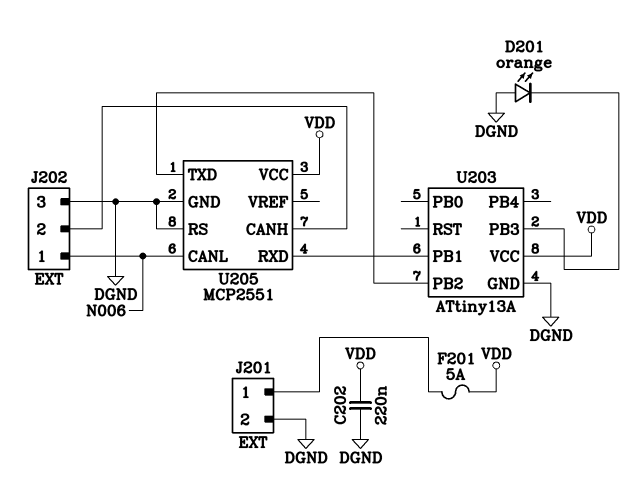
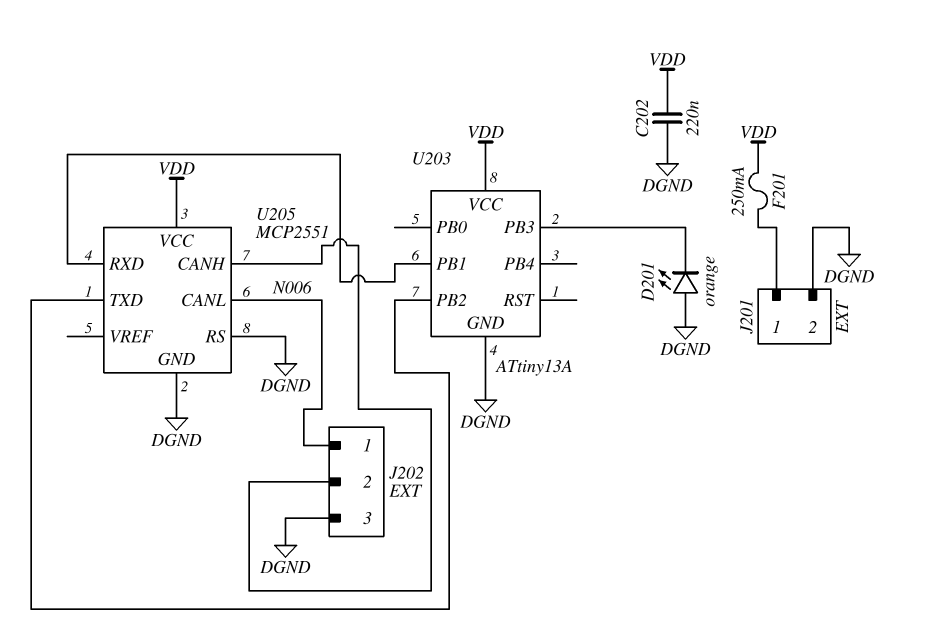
F201: 5A (J201/1, VDD) -> 250mA (J201/1, VDD)

